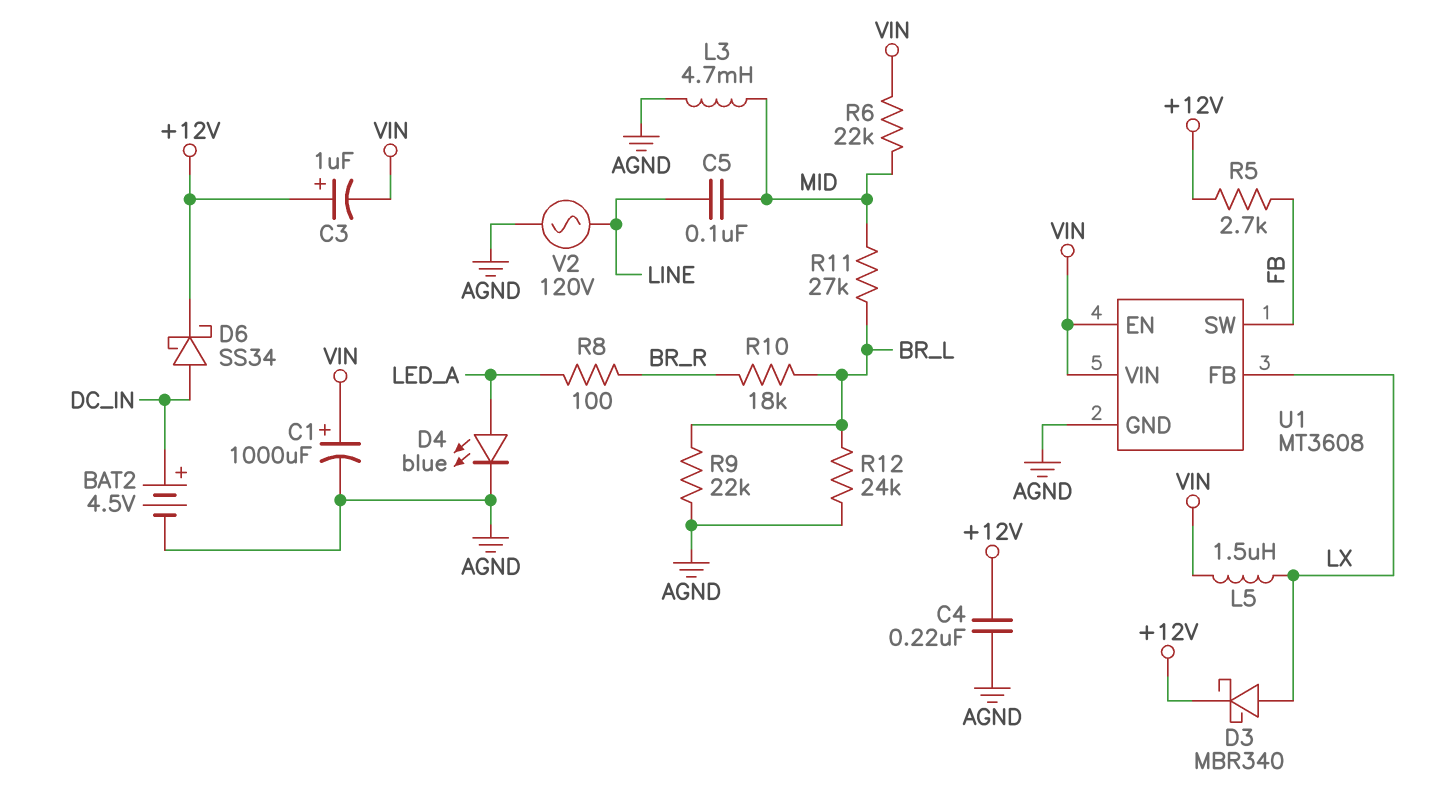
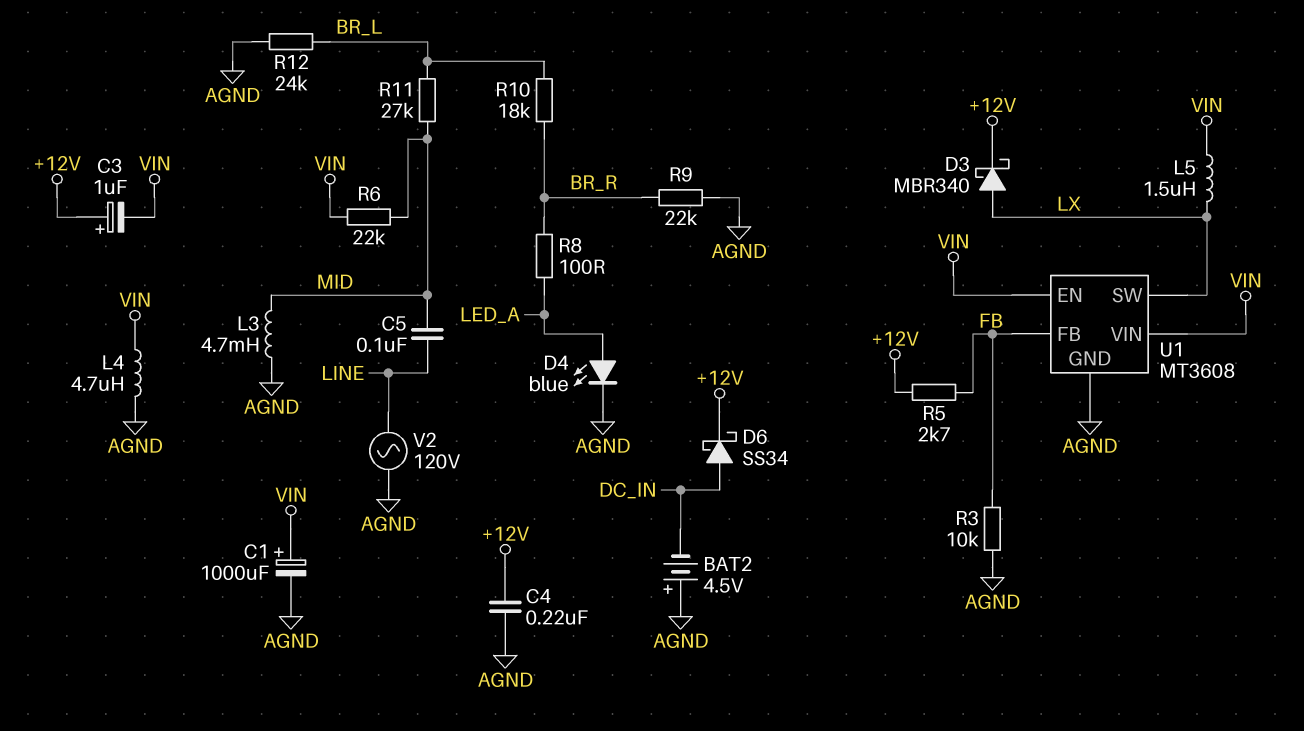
BAT2: 4.5V (plus DC_IN, minus AGND) -> 4.5V (plus AGND, minus DC_IN)
L4: none -> 4.7uH (AGND, VIN)
R3: none -> 10k (AGND, FB)
R9: 22k (AGND, BR_L) -> 22k (AGND, BR_R)
U1 pin FB: LX -> FB
U1 pin SW: FB -> LX

